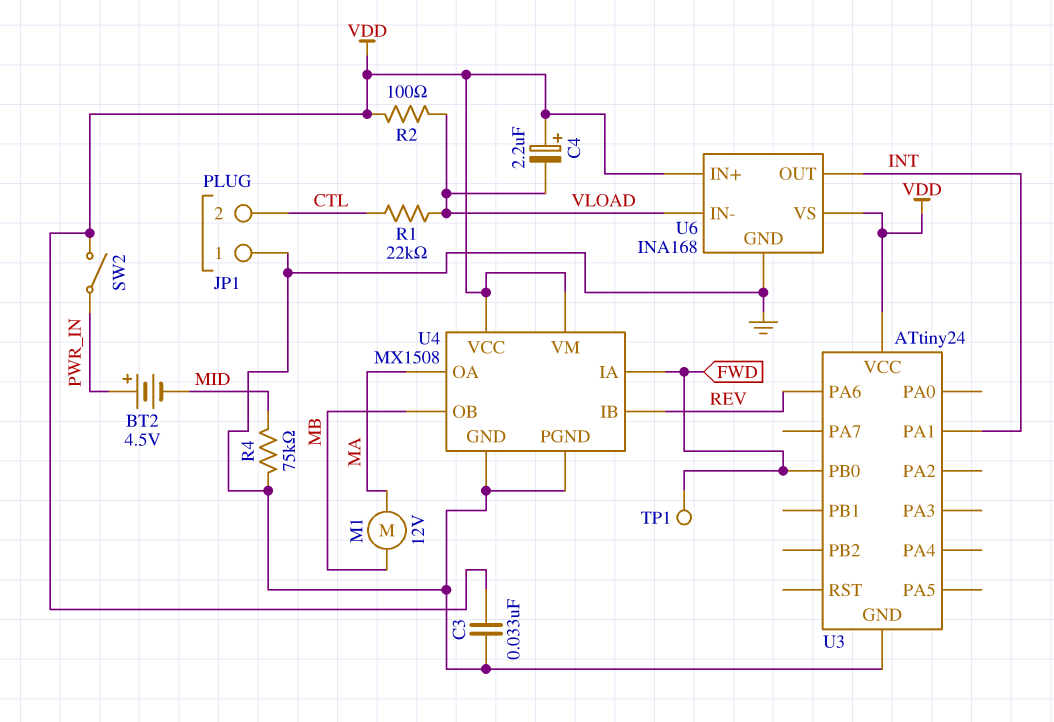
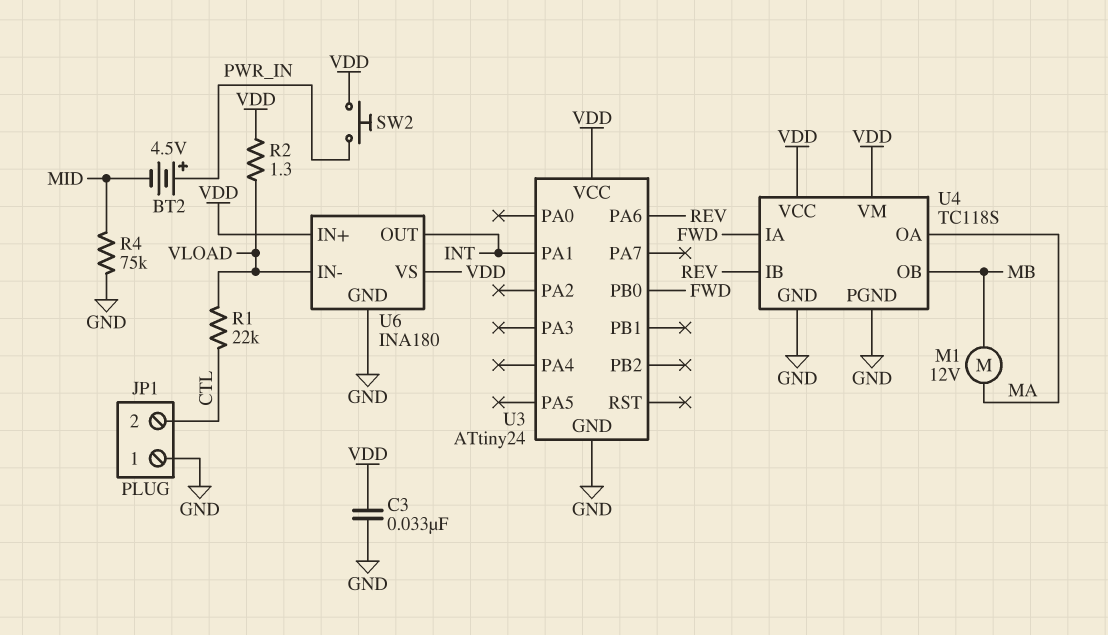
C4: 2.2uF (plus VDD, minus VLOAD) -> none
R2: 100 (VDD, VLOAD) -> 1.3 (VDD, VLOAD)
SW2: switch (PWR_IN, VDD) -> button (PWR_IN, VDD)
TP1: test point (FWD) -> none
U4: MX1508 -> TC118S
U6: INA168 -> INA180

